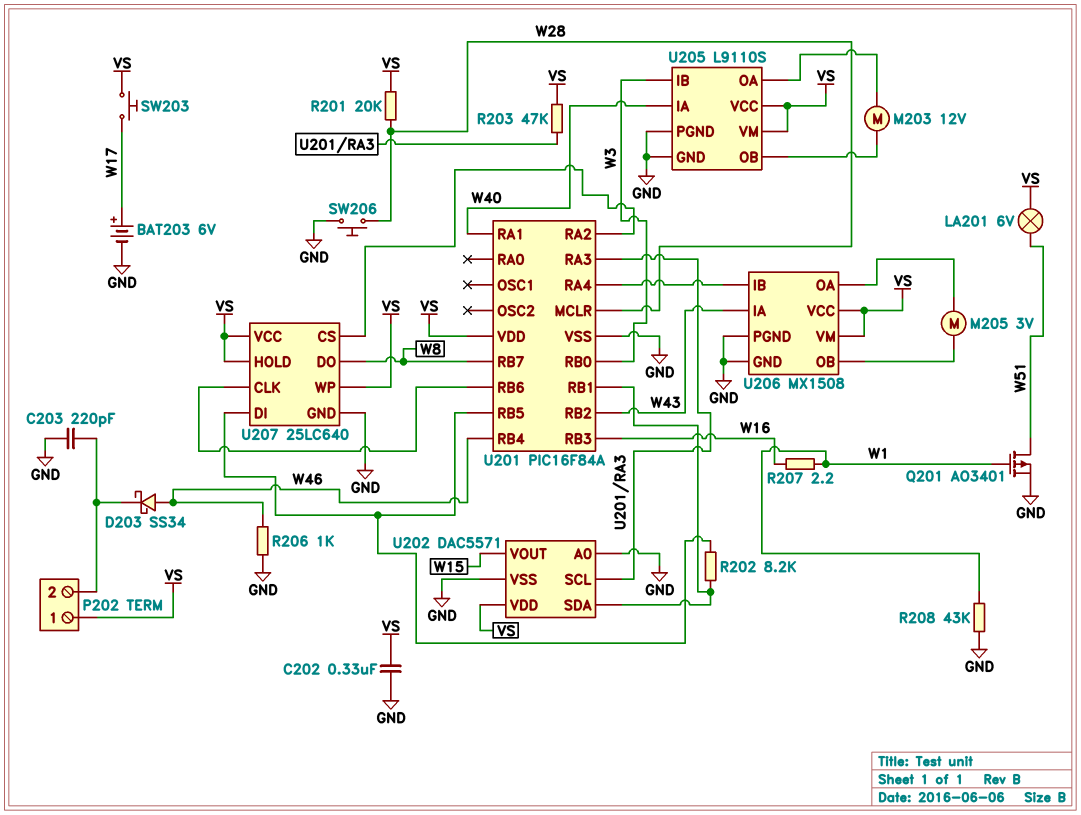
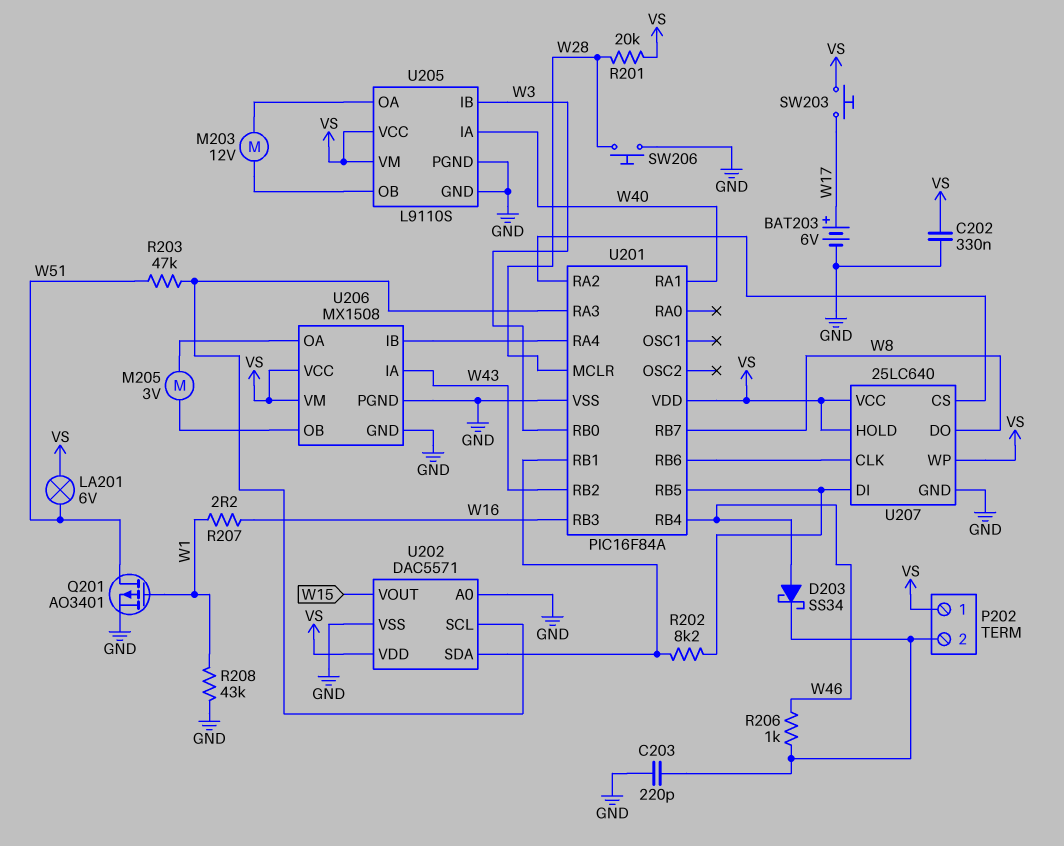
R203: 47k (U201/RA3, VS) -> 47k (U201/RA3, W51)
R206: 1k (GND, W46) -> 1k (P202/2, W46)

